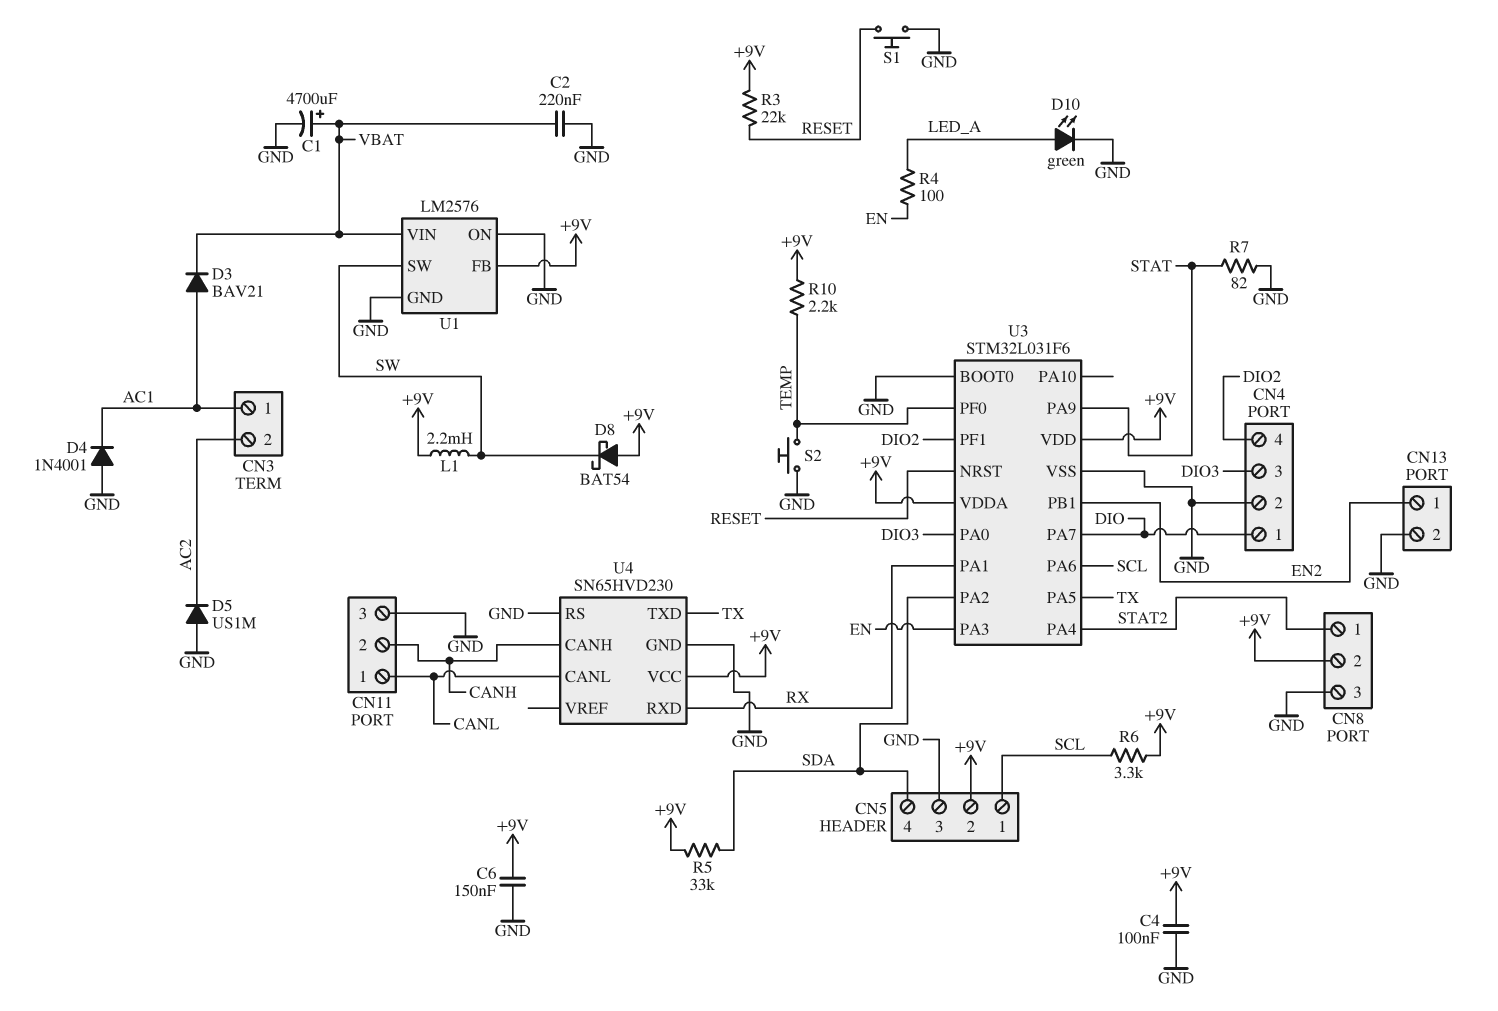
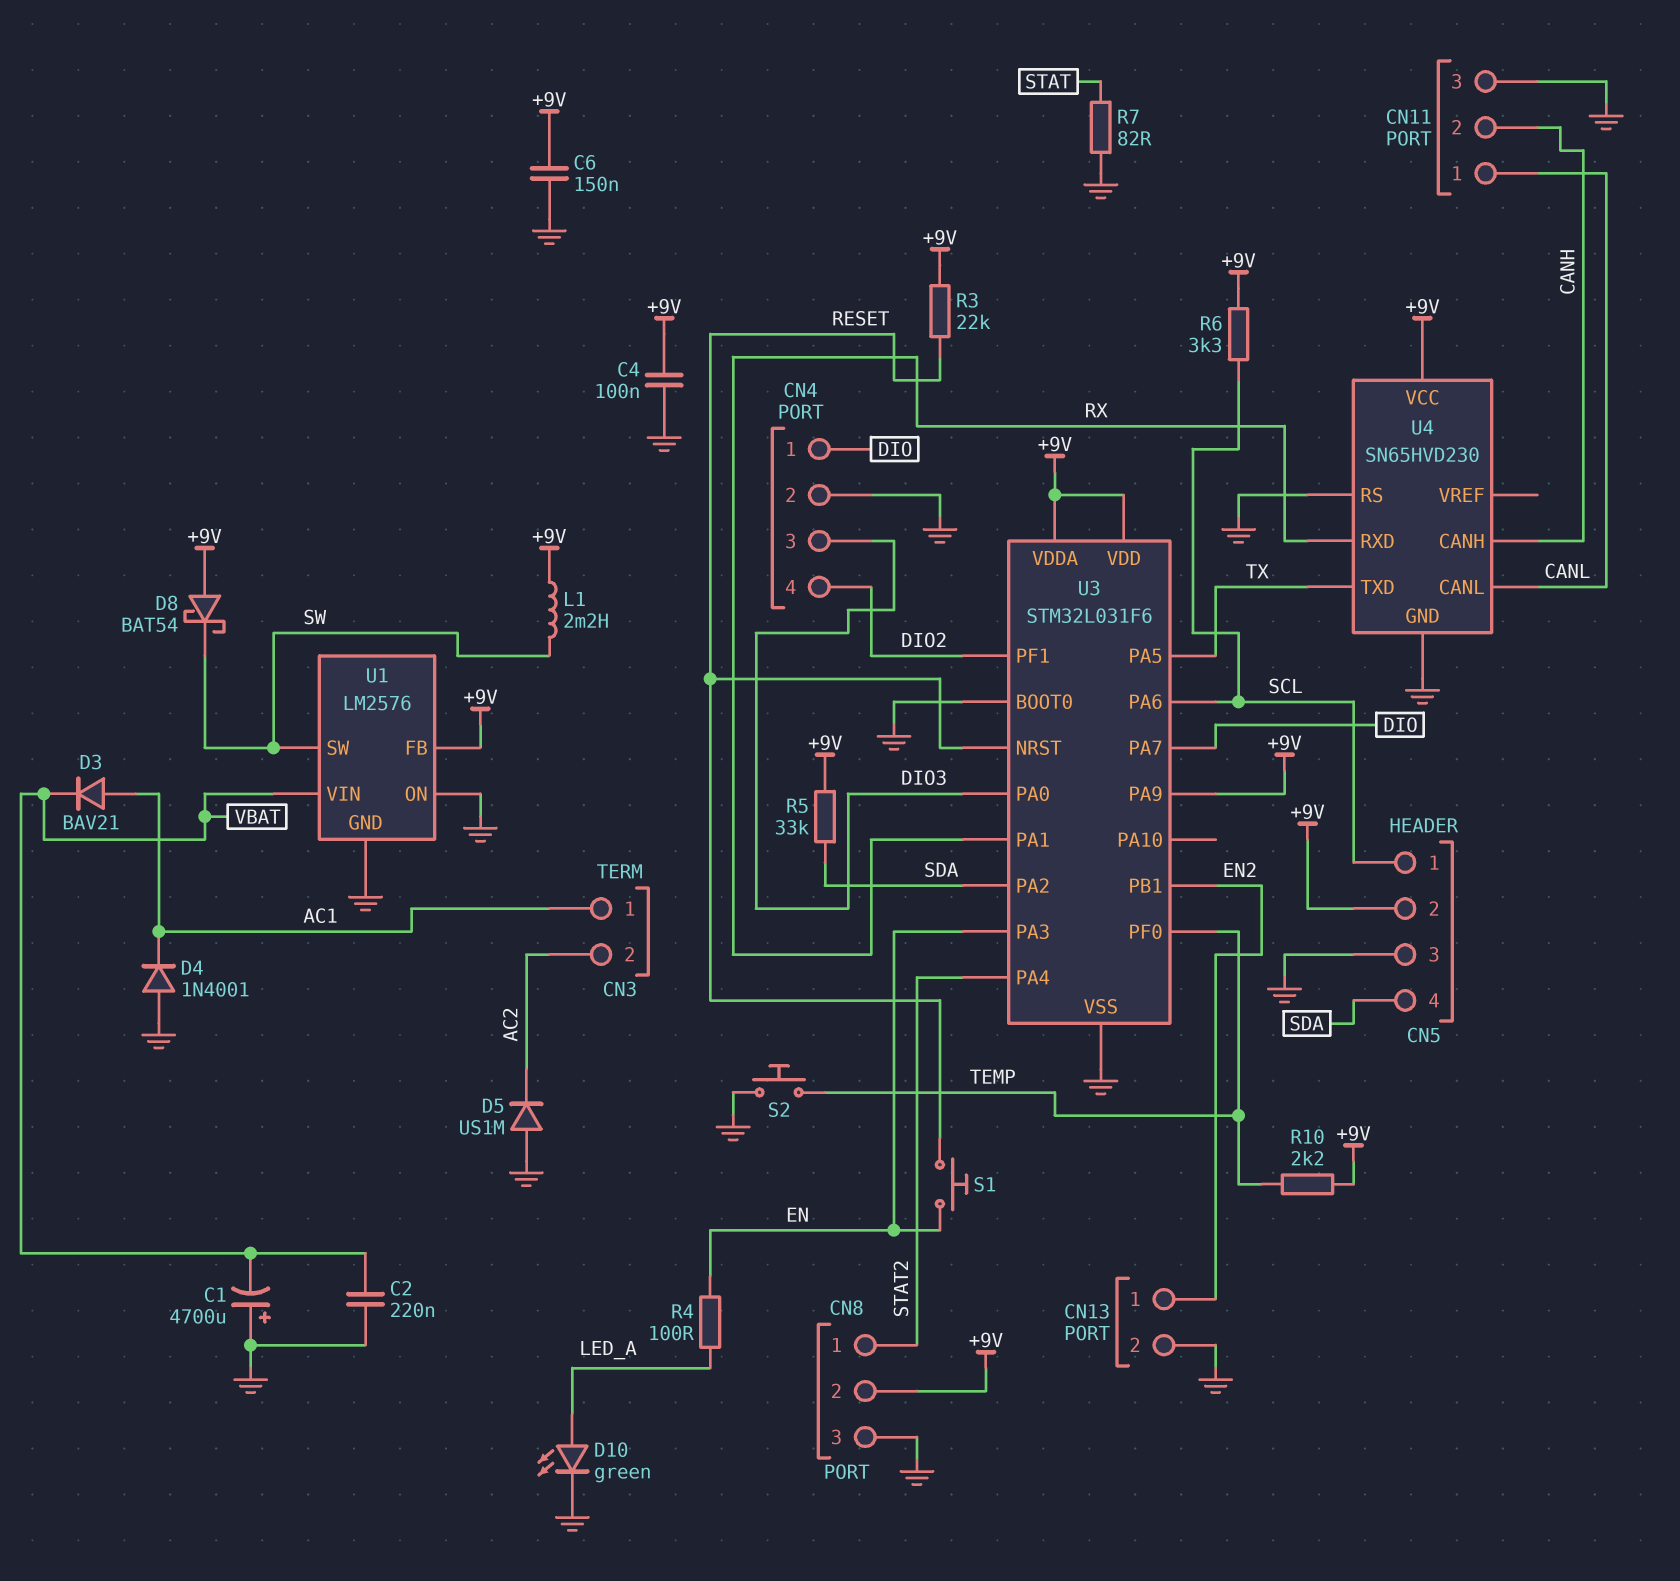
C1: 4700uF (plus VBAT, minus GND) -> 4700uF (plus GND, minus VBAT)
S1: button (GND, RESET) -> button (EN, RESET)
U3 pin PA9: STAT -> +9V

